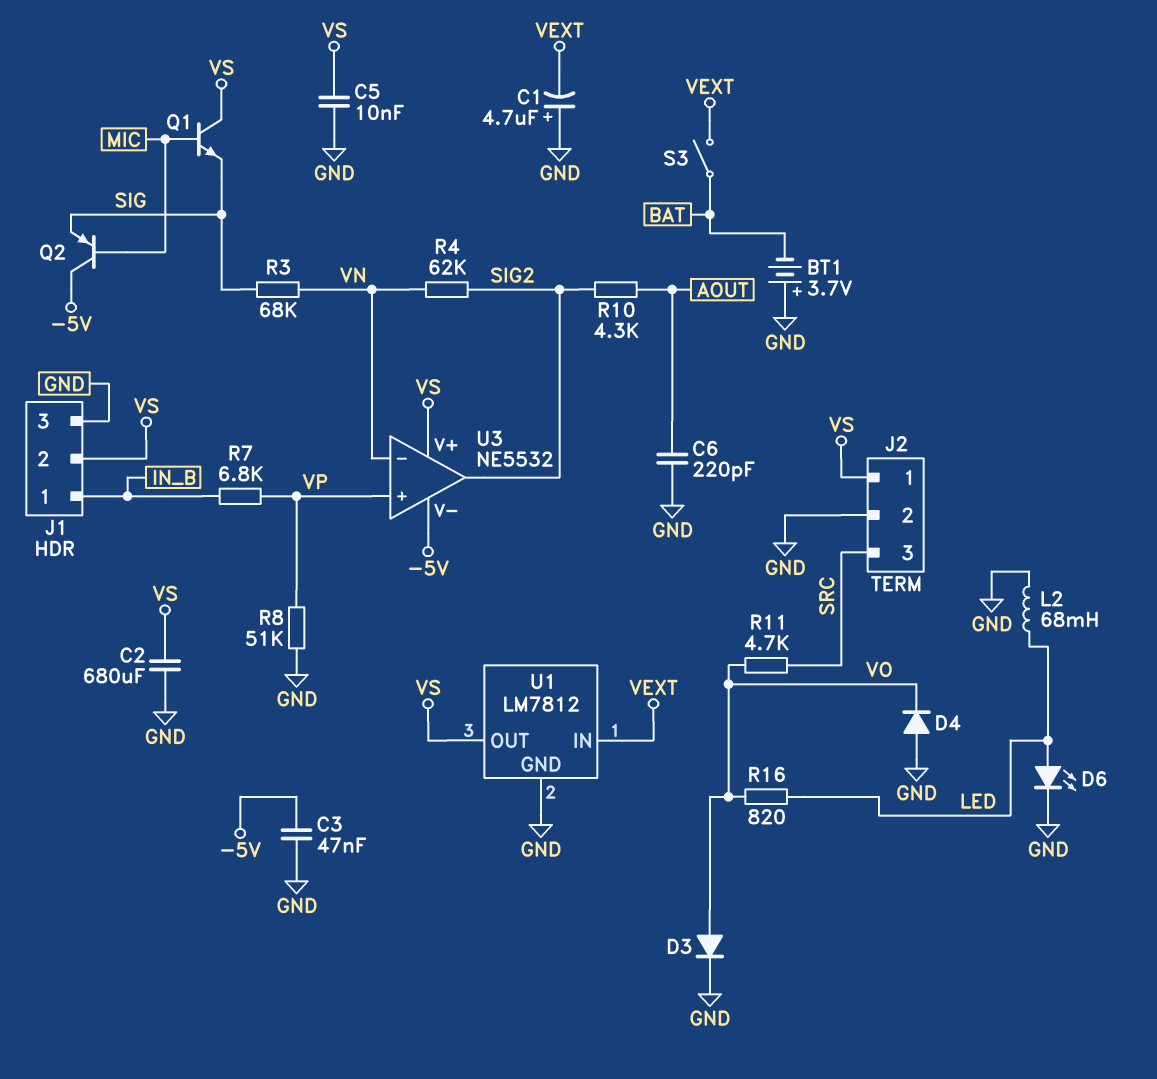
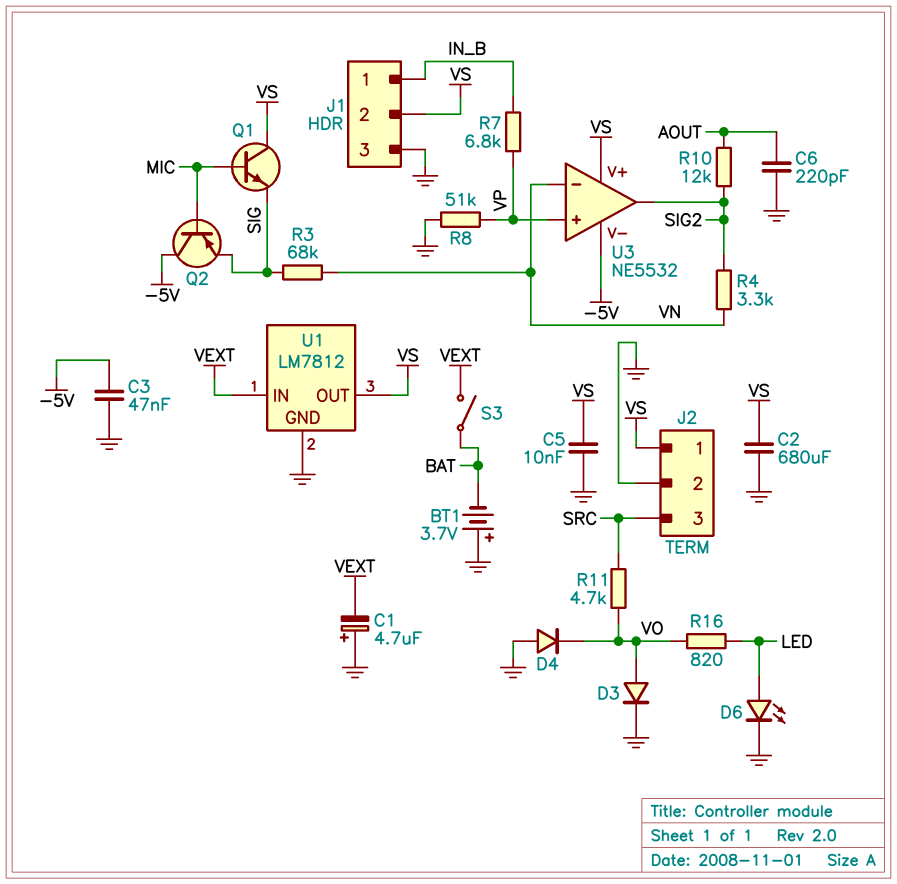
L2: 68mH (GND, LED) -> none
R4: 62k (SIG2, VN) -> 3.3k (SIG2, VN)
R10: 4.3k (AOUT, SIG2) -> 12k (AOUT, SIG2)

